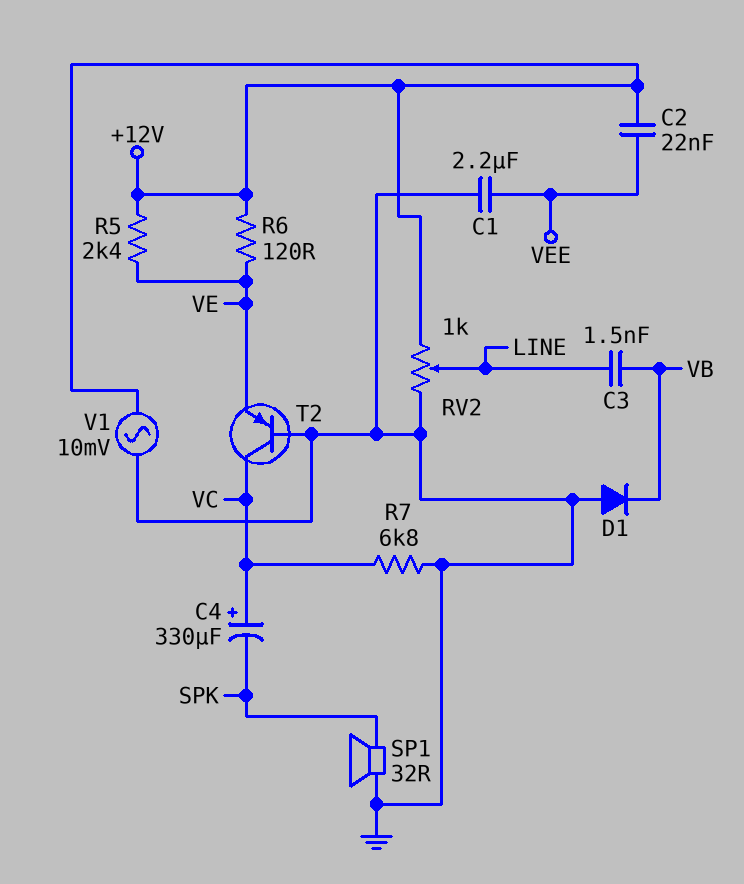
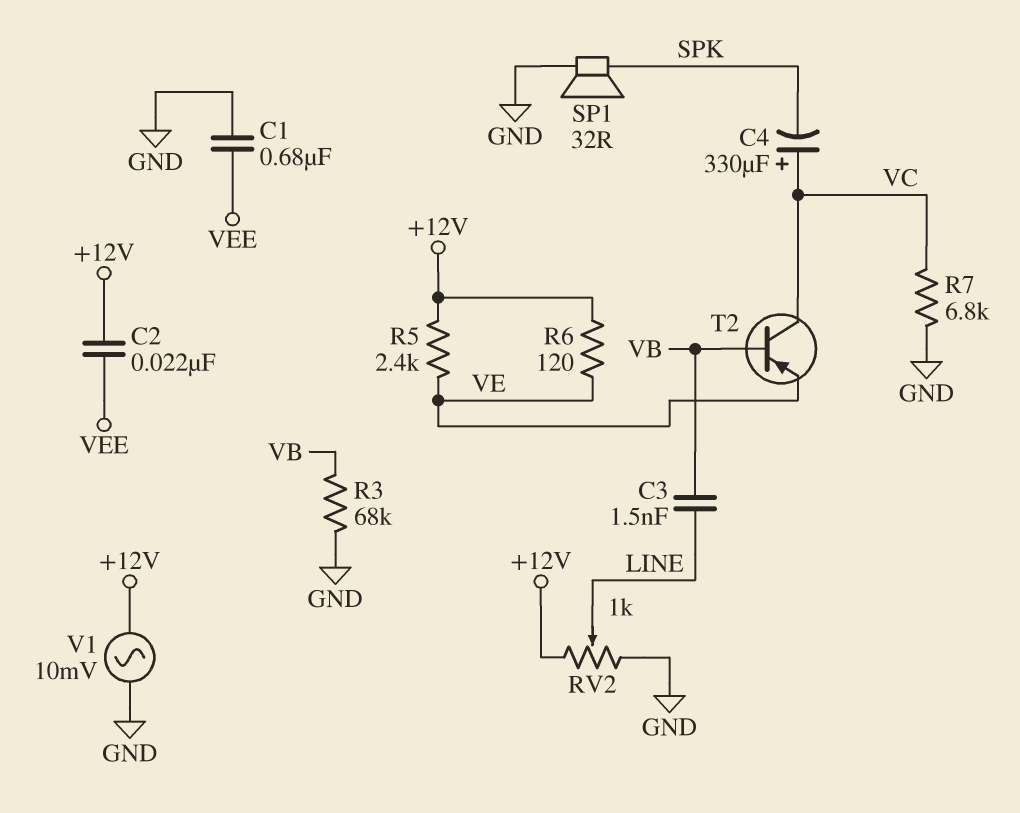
C1: 2.2uF (GND, VEE) -> 680nF (GND, VEE)
D1: diode (A GND, K VB) -> none
R3: none -> 68k (GND, VB)
T2: PNP (B GND, C VC, E VE) -> PNP (B VB, C VC, E VE)

